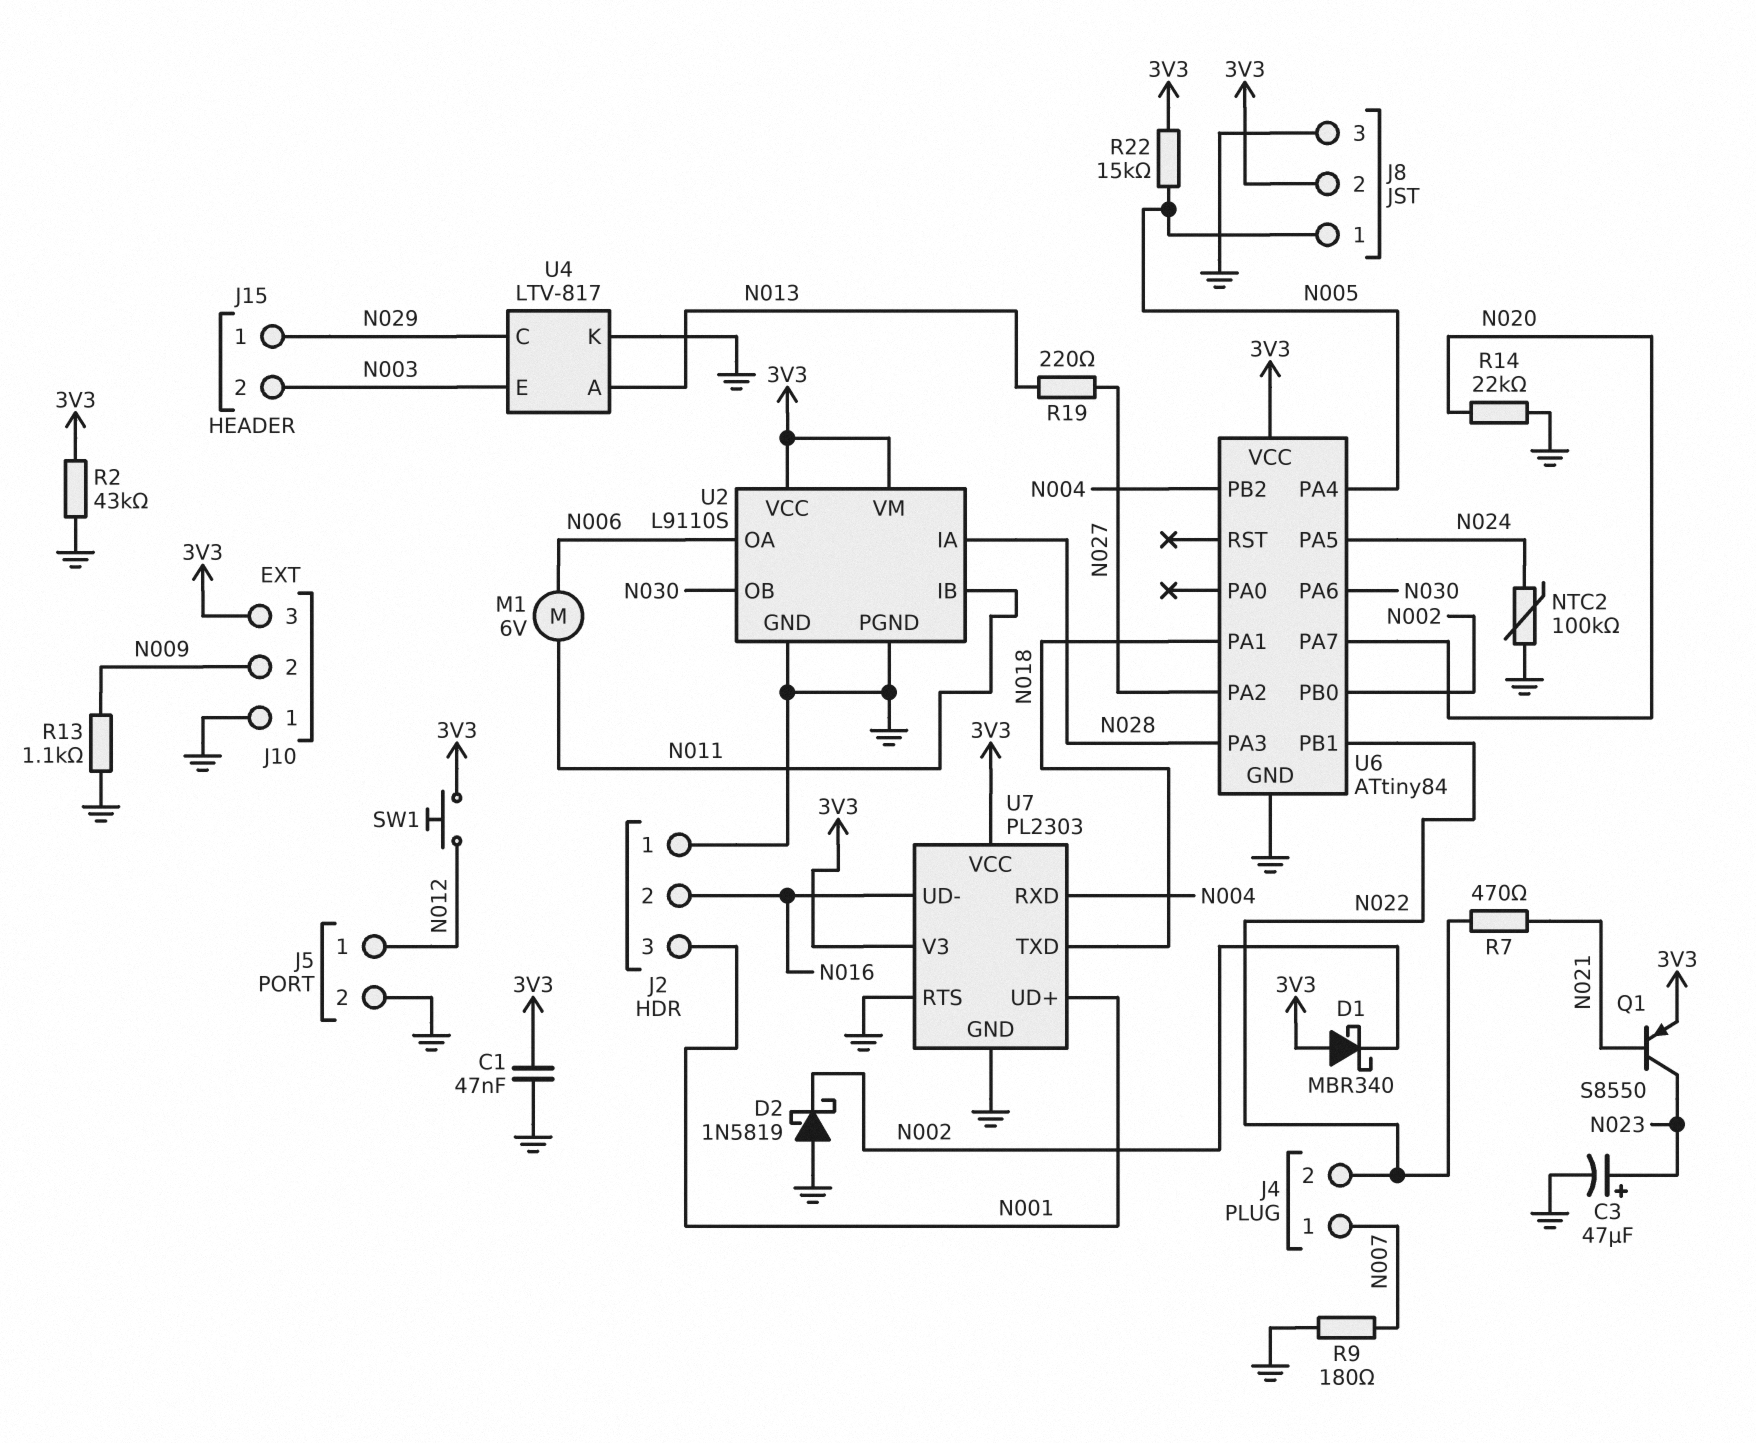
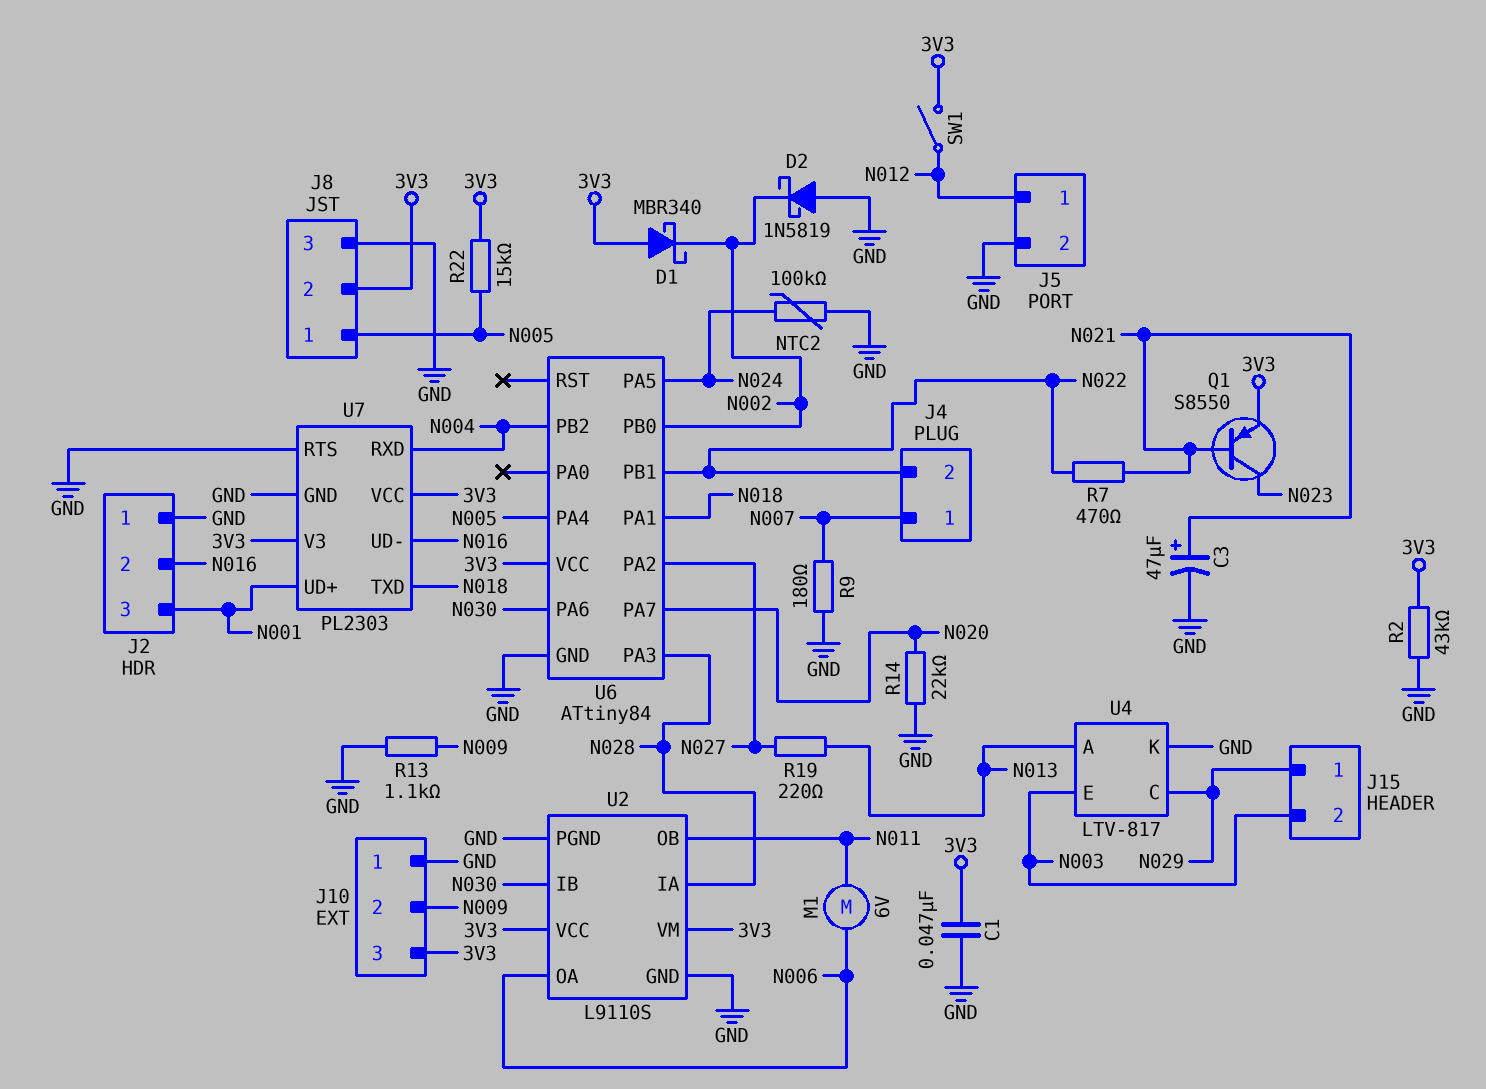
C3: 47uF (plus N023, minus GND) -> 47uF (plus N021, minus GND)
SW1: button (3V3, N012) -> switch (3V3, N012)
U2 pin IB: N011 -> N030
U2 pin OB: N030 -> N011

